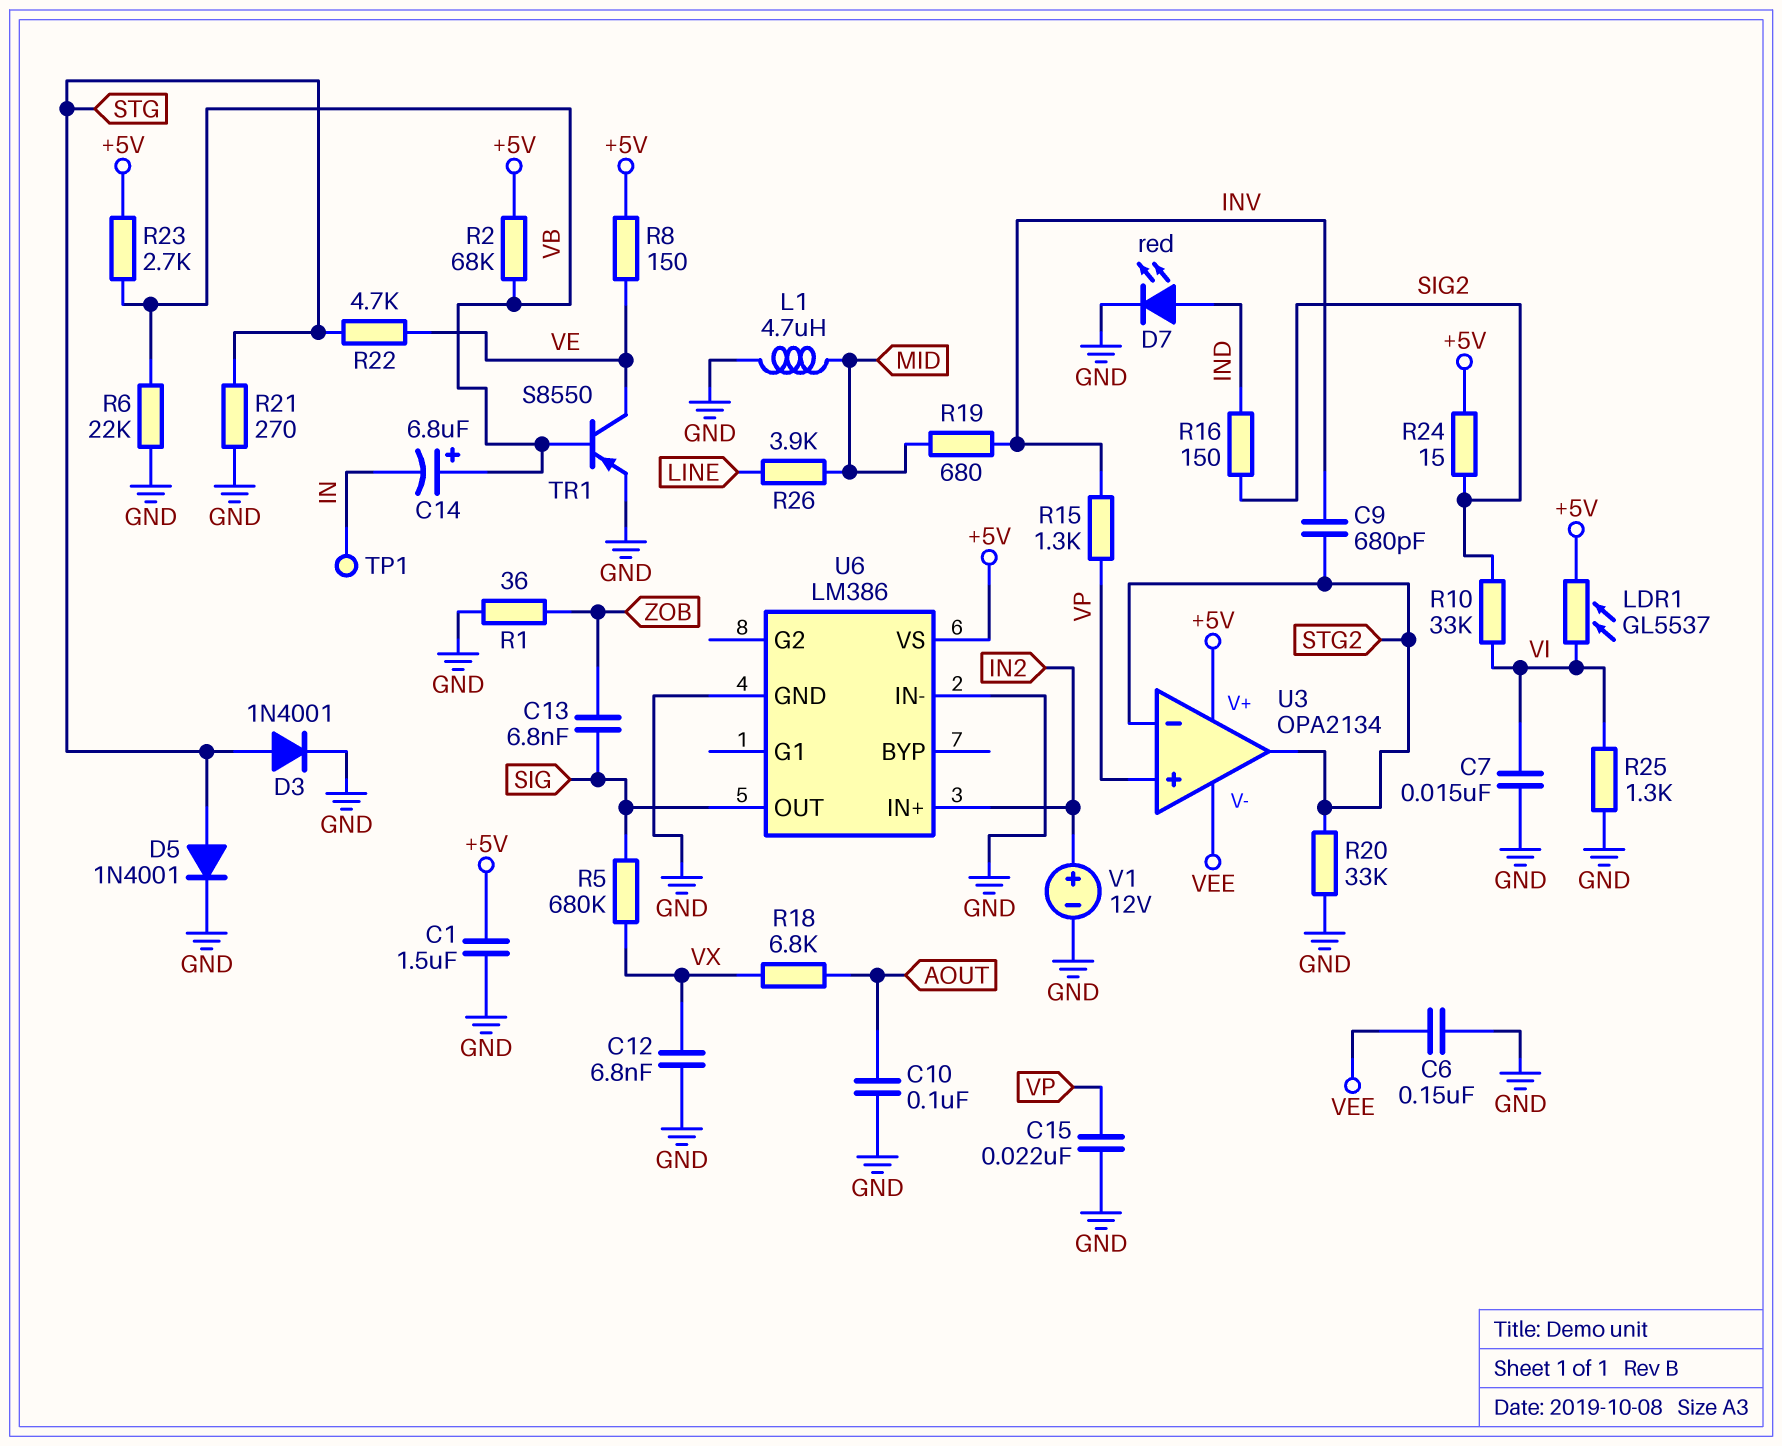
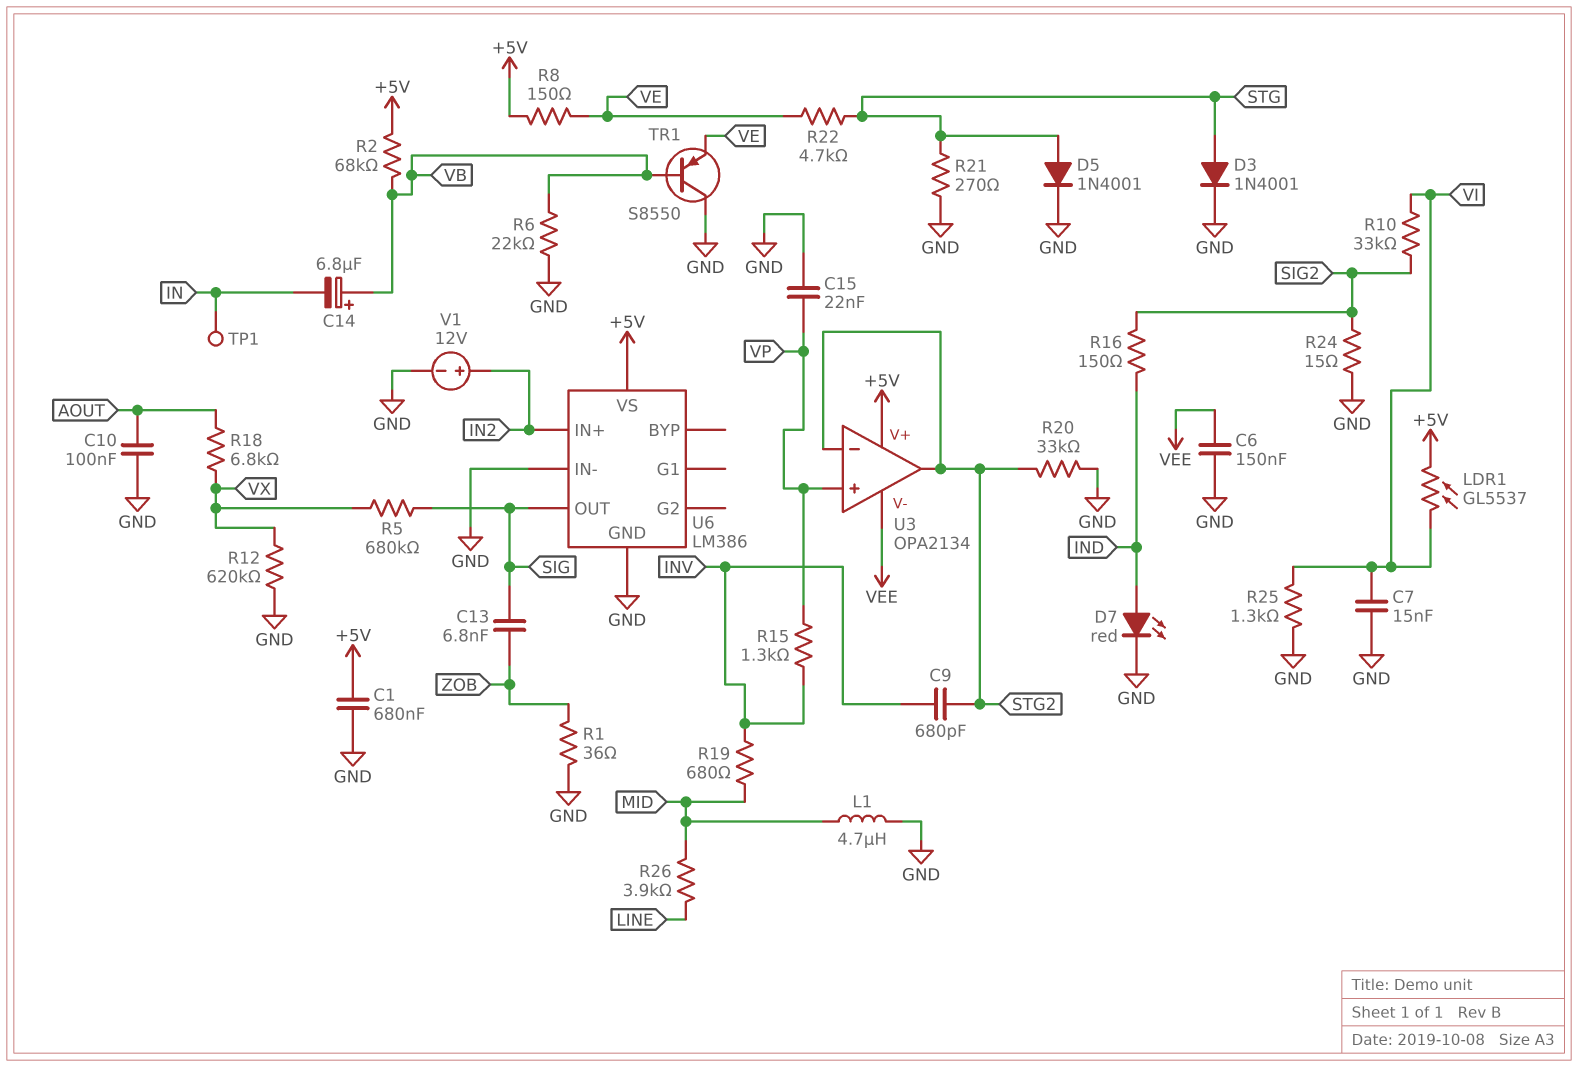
C1: 1.5uF (+5V, GND) -> 680nF (+5V, GND)
C12: 6.8nF (GND, VX) -> none
R12: none -> 620k (GND, VX)
R23: 2.7k (+5V, VB) -> none
R24: 15 (+5V, SIG2) -> 15 (GND, SIG2)
TR1: PNP S8550 (B VB, C VE, E GND) -> PNP S8550 (B VB, C GND, E VE)

